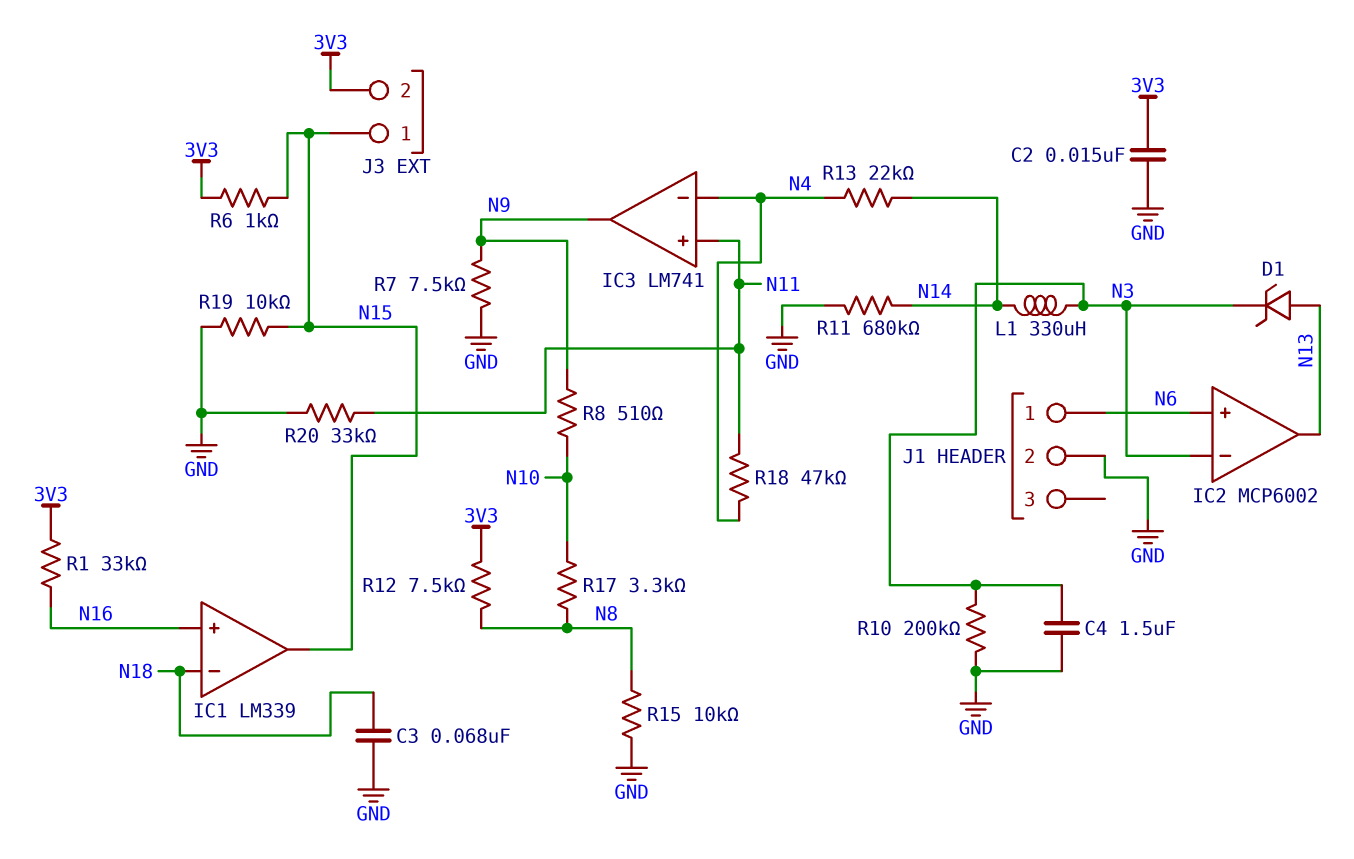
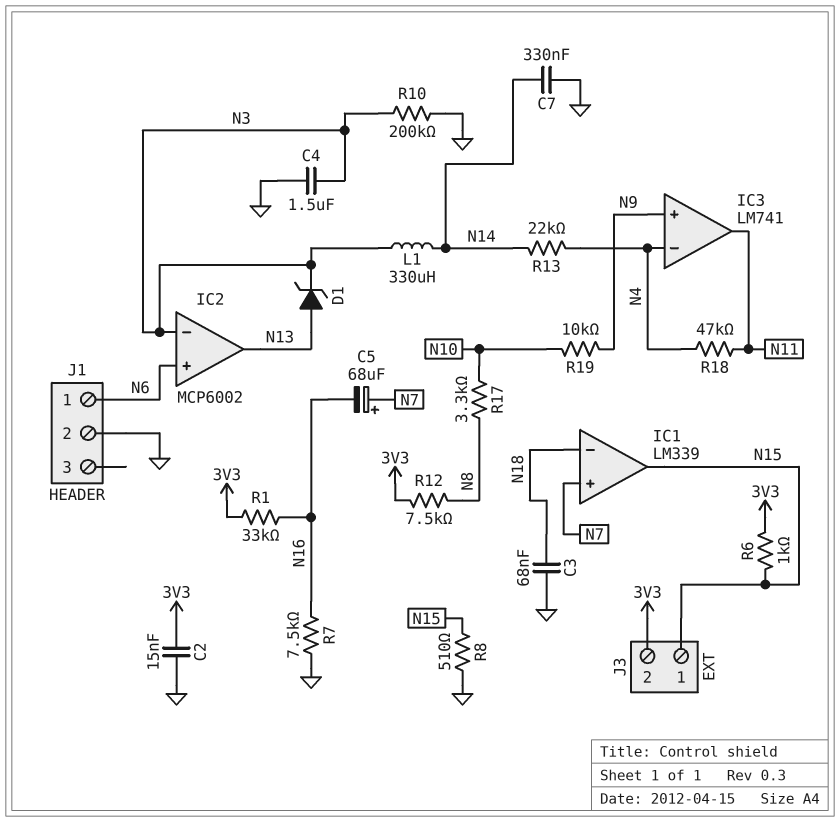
C5: none -> 68uF (plus N7, minus N16)
C7: none -> 330nF (GND, N14)
IC1 pin in+: N16 -> N7
IC3 pin in+: N11 -> N9
IC3 pin out: N9 -> N11
R7: 7.5k (GND, N9) -> 7.5k (GND, N16)
R8: 510 (N9, N10) -> 510 (GND, N15)
R11: 680k (GND, N14) -> none
R15: 10k (GND, N8) -> none
R19: 10k (GND, N15) -> 10k (N9, N10)
R20: 33k (GND, N11) -> none

